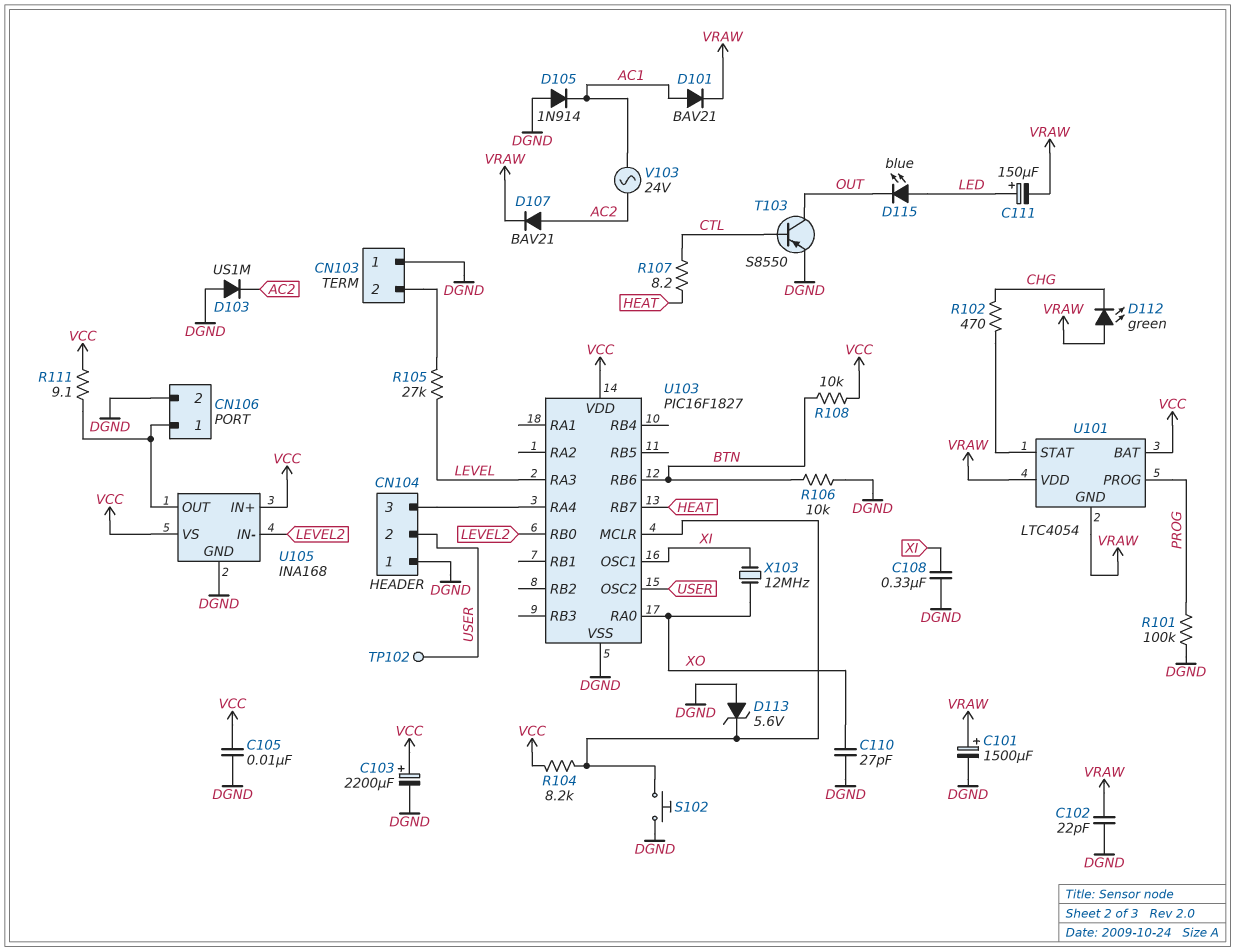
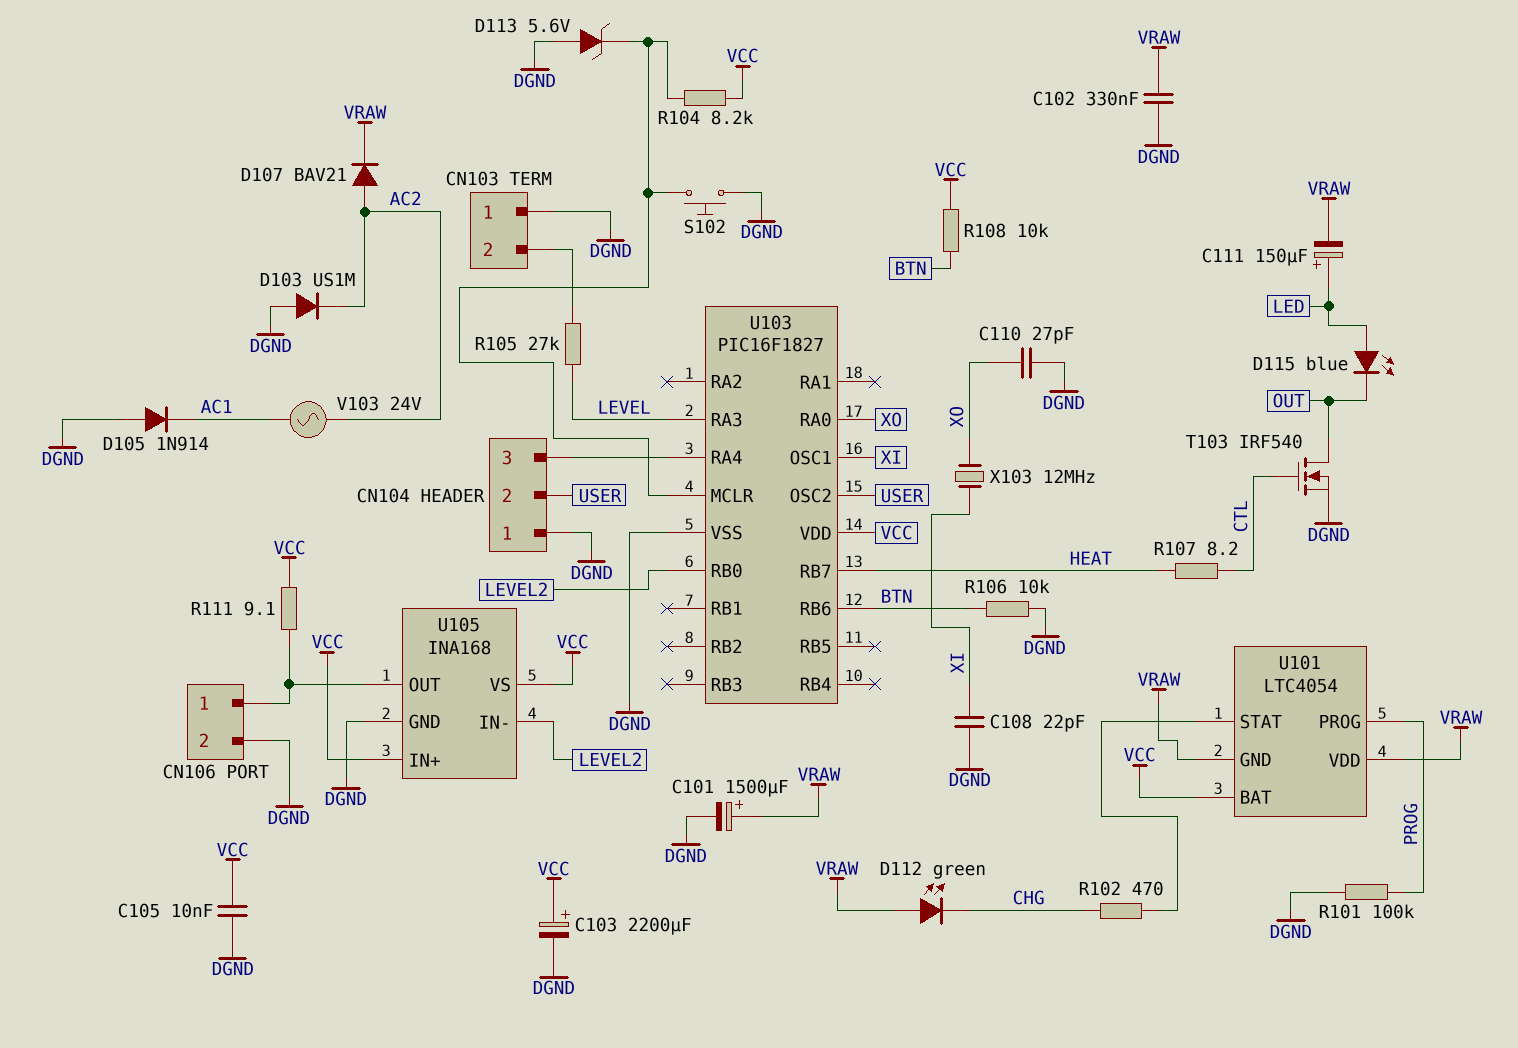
C102: 22pF (DGND, VRAW) -> 330nF (DGND, VRAW)
C108: 330nF (DGND, XI) -> 22pF (DGND, XI)
D101: diode BAV21 (A AC1, K VRAW) -> none
T103: PNP S8550 (B CTL, C OUT, E DGND) -> NMOS IRF540 (G CTL, D OUT, S DGND)
TP102: test point (USER) -> none

